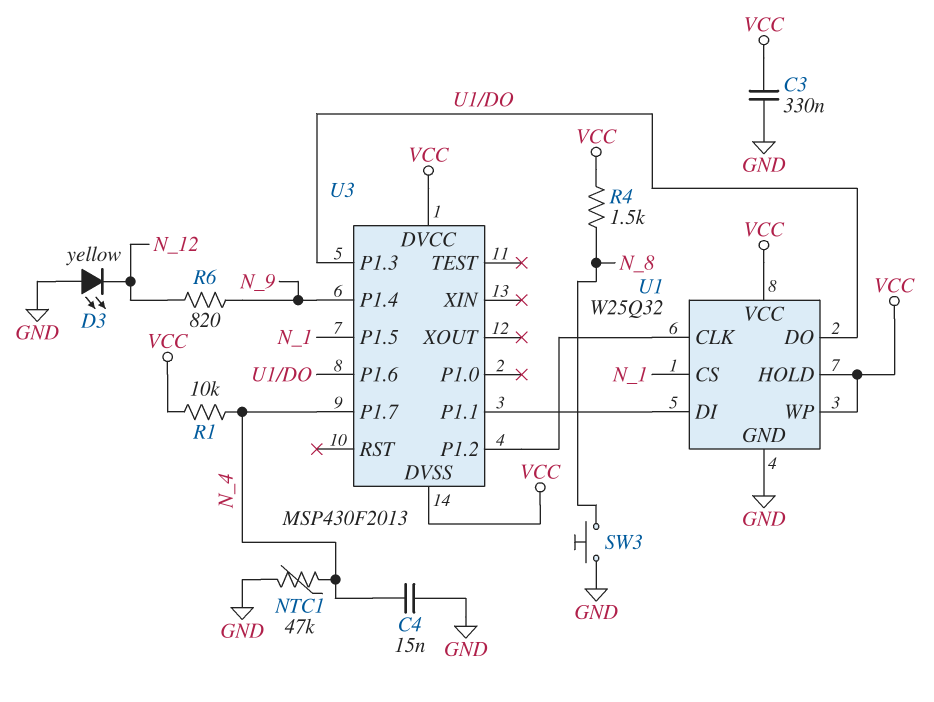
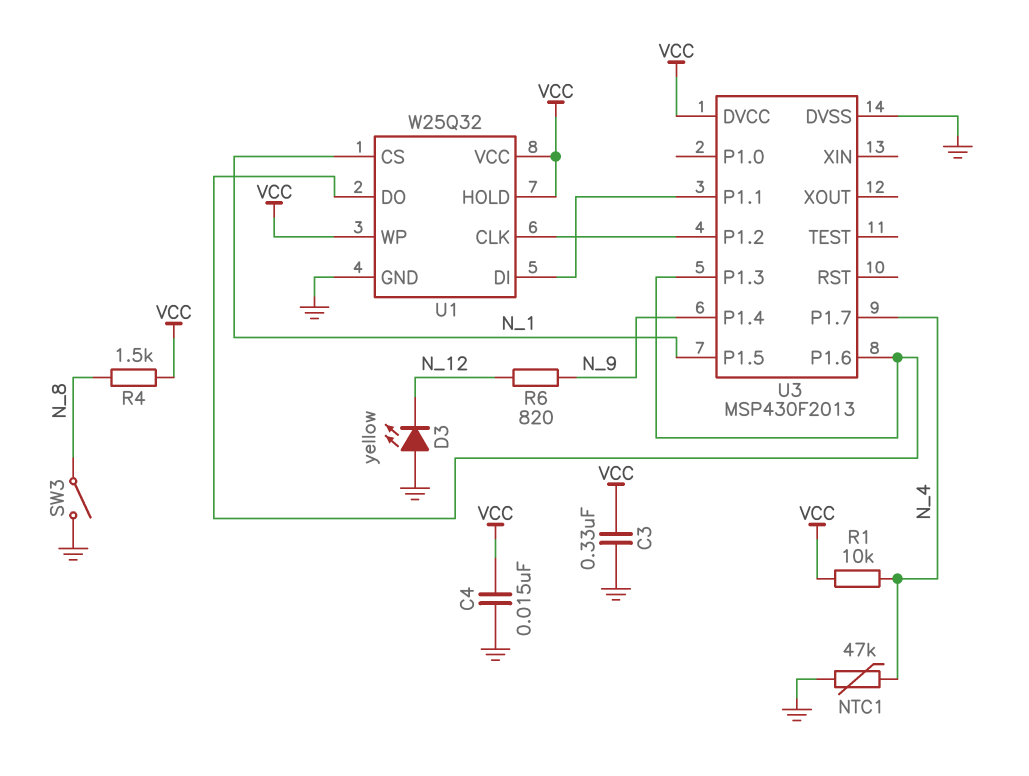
C4: 15nF (GND, N_4) -> 15nF (GND, VCC)
SW3: button (GND, N_8) -> switch (GND, N_8)
U3 pin DVSS: VCC -> GND

